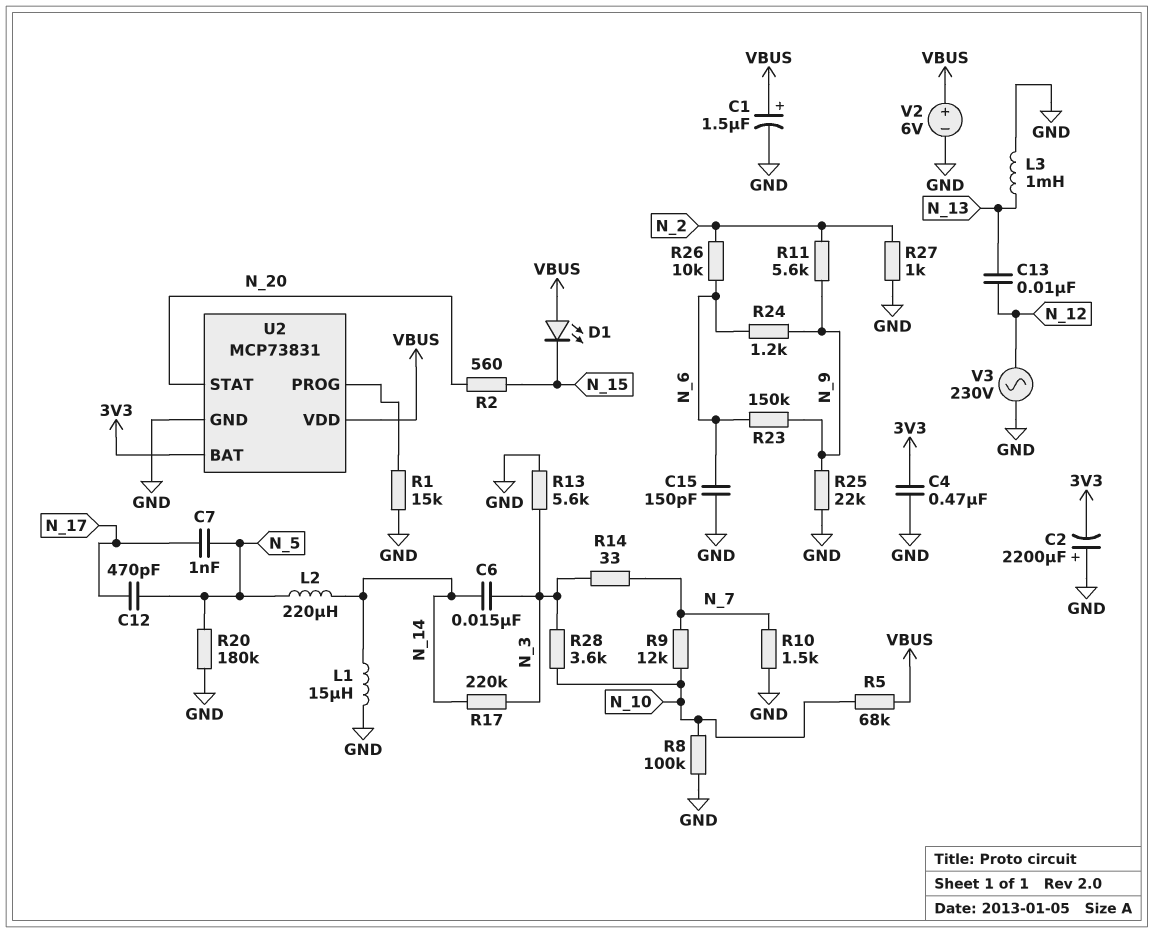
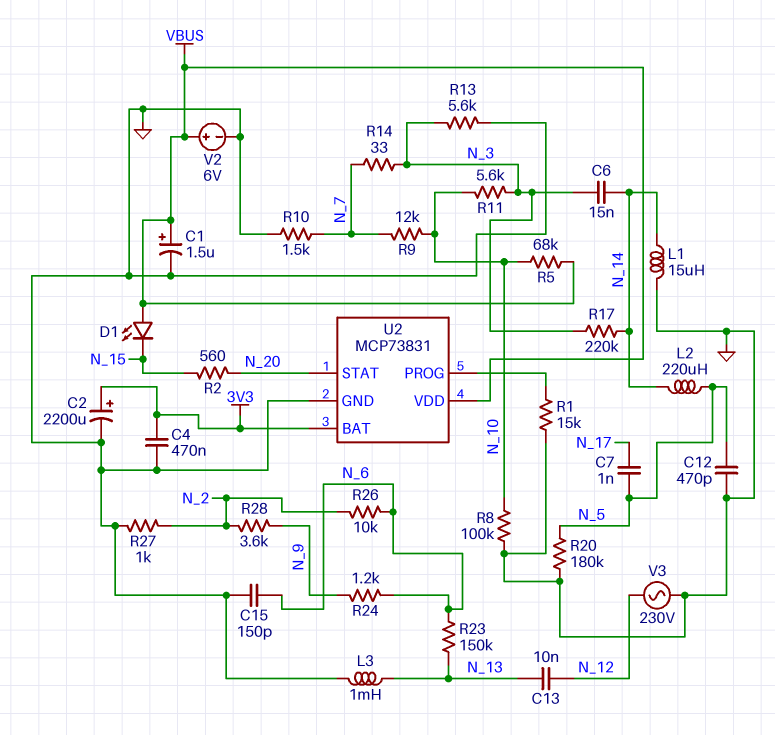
C2: 2200uF (plus GND, minus 3V3) -> 2200uF (plus 3V3, minus GND)
C12: 470pF (N_5, N_17) -> 470pF (GND, N_5)
R11: 5.6k (N_2, N_9) -> 5.6k (N_3, N_10)
R23: 150k (N_6, N_9) -> 150k (N_6, N_13)
R25: 22k (GND, N_9) -> none
R28: 3.6k (N_3, N_10) -> 3.6k (N_2, N_9)

